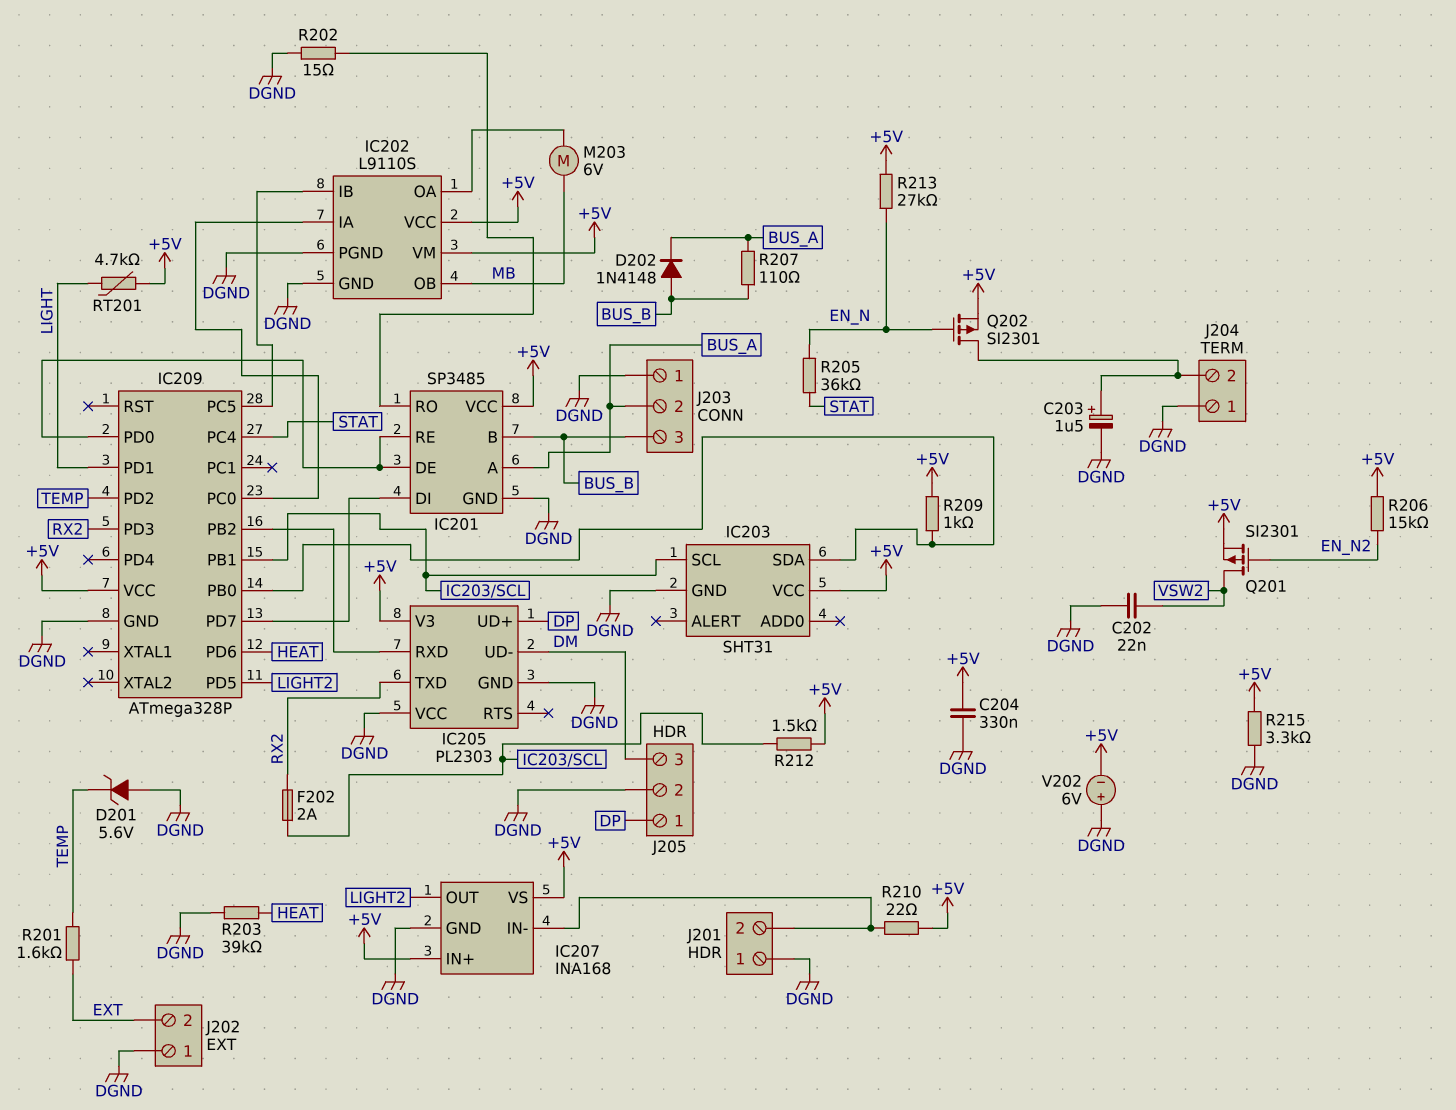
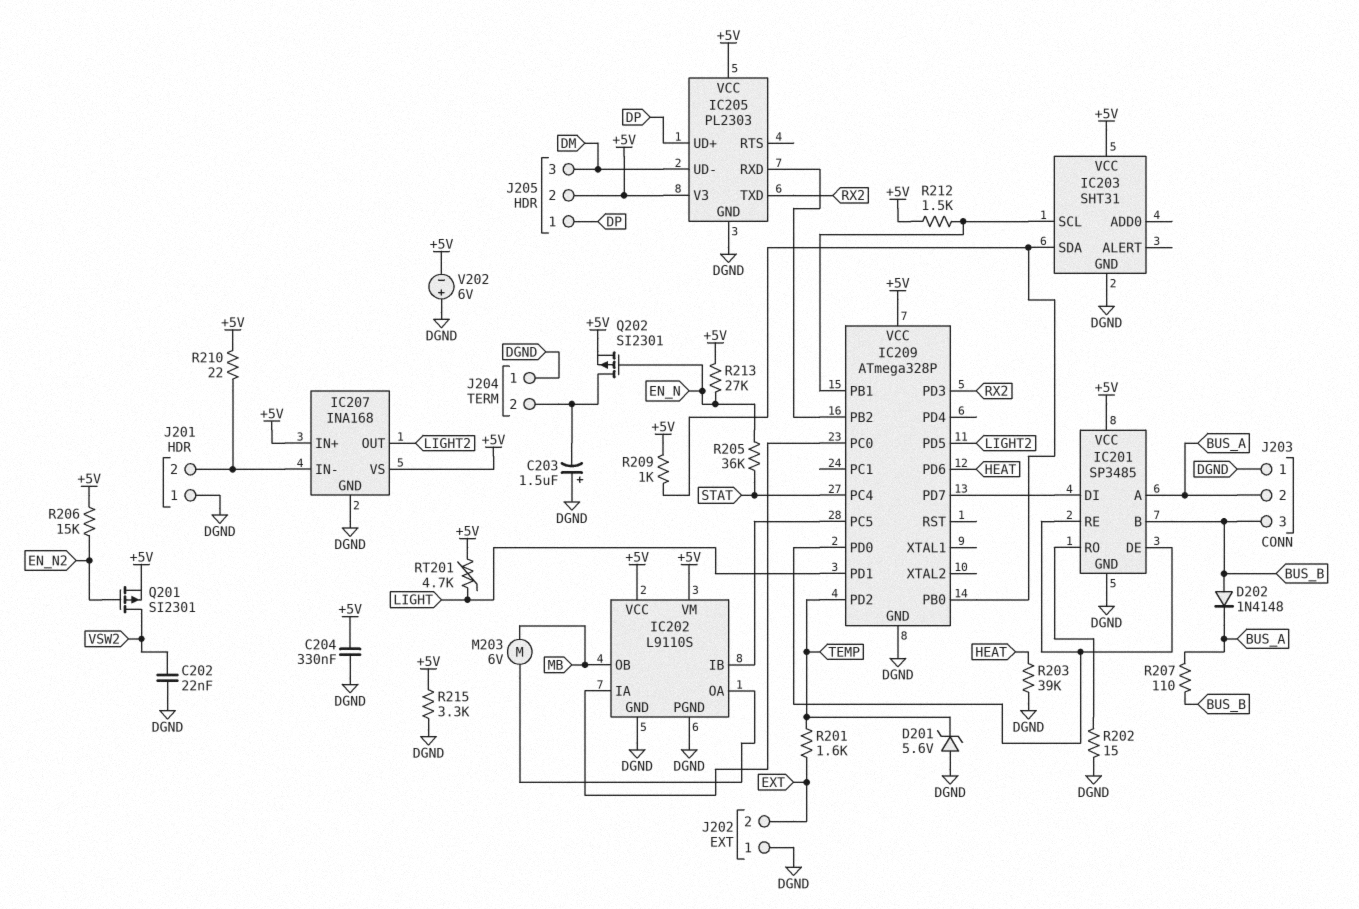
C203: 1.5uF (plus J204/2, minus DGND) -> 1.5uF (plus DGND, minus J204/2)
F202: 2A (IC203/SCL, RX2) -> none
IC205 pin VCC: DGND -> +5V
J205 pin 2: DGND -> +5V

